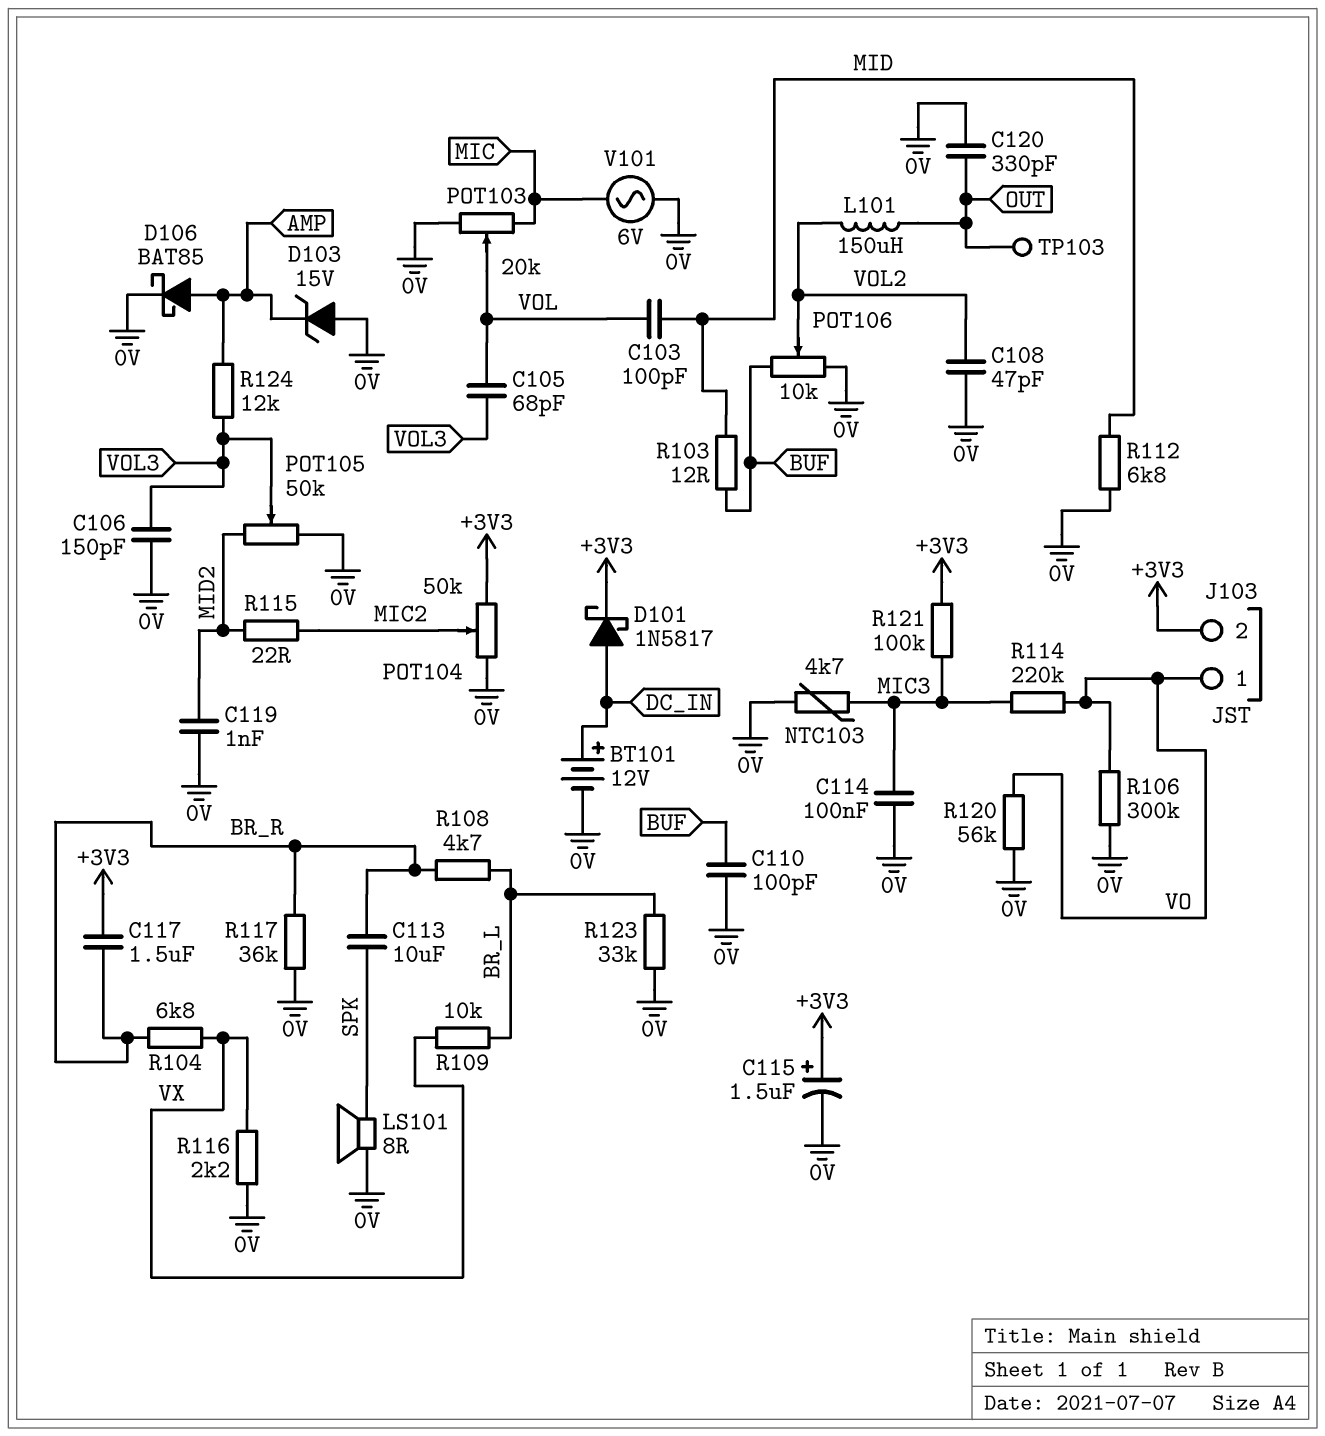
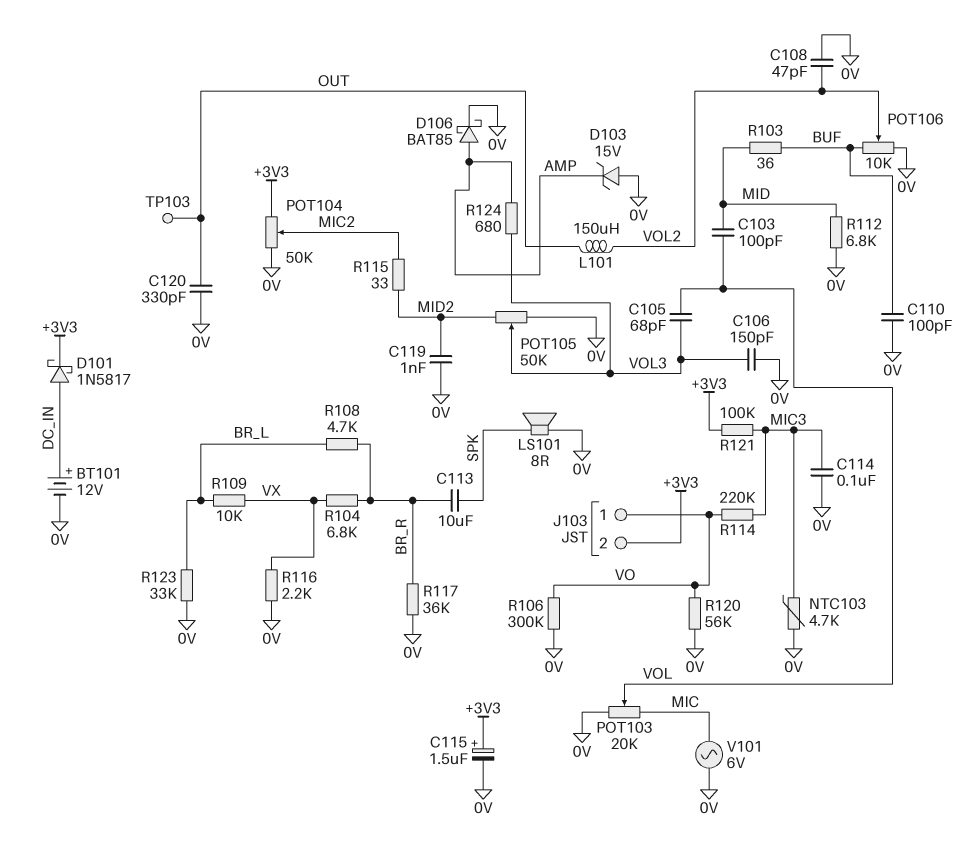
C117: 1.5uF (+3V3, BR_R) -> none
R103: 12 (BUF, MID) -> 36 (BUF, MID)
R115: 22 (MIC2, MID2) -> 33 (MIC2, MID2)
R124: 12k (AMP, VOL3) -> 680 (AMP, VOL3)

